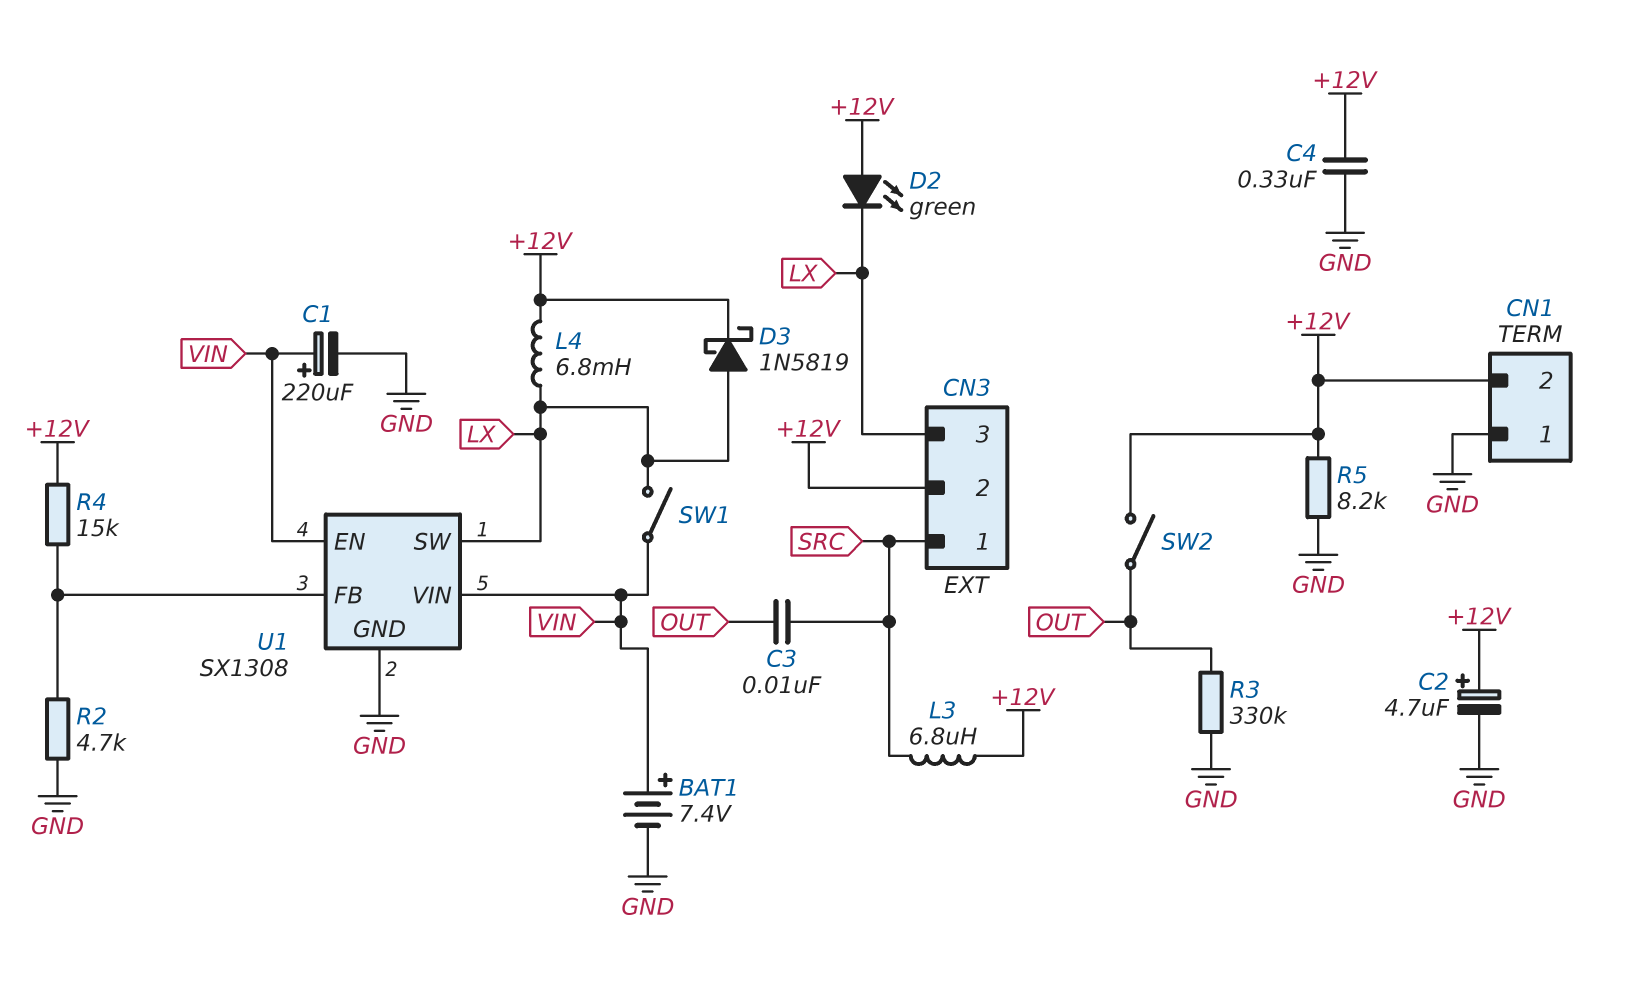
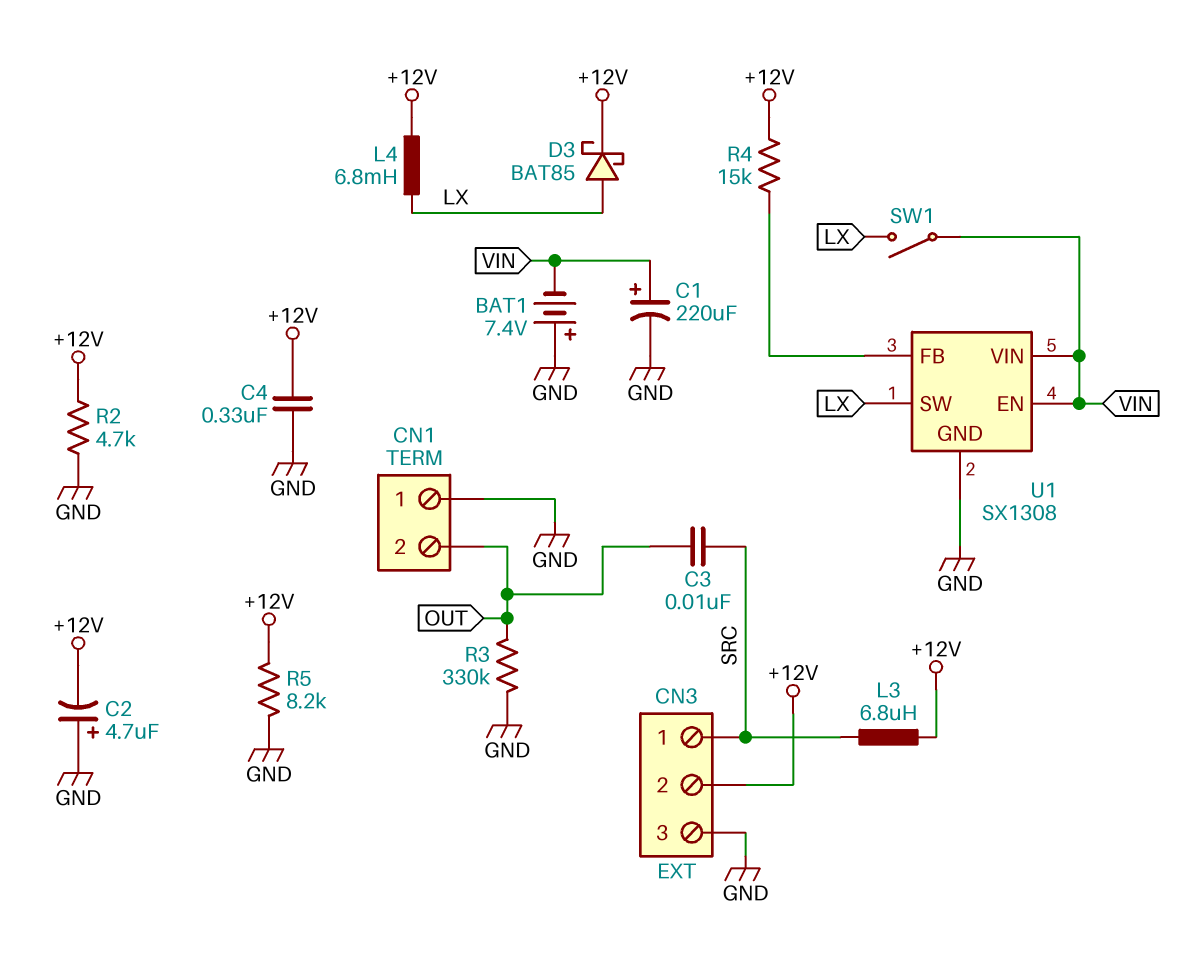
BAT1: 7.4V (plus VIN, minus GND) -> 7.4V (plus GND, minus VIN)
C2: 4.7uF (plus +12V, minus GND) -> 4.7uF (plus GND, minus +12V)
CN1 pin 2: +12V -> OUT
CN3 pin 3: LX -> GND
D2: LED green (A +12V, K LX) -> none
D3: schottky 1N5819 (A LX, K +12V) -> schottky BAT85 (A LX, K +12V)
R2: 4.7k (GND, U1/FB) -> 4.7k (+12V, GND)
SW2: switch (+12V, OUT) -> none

